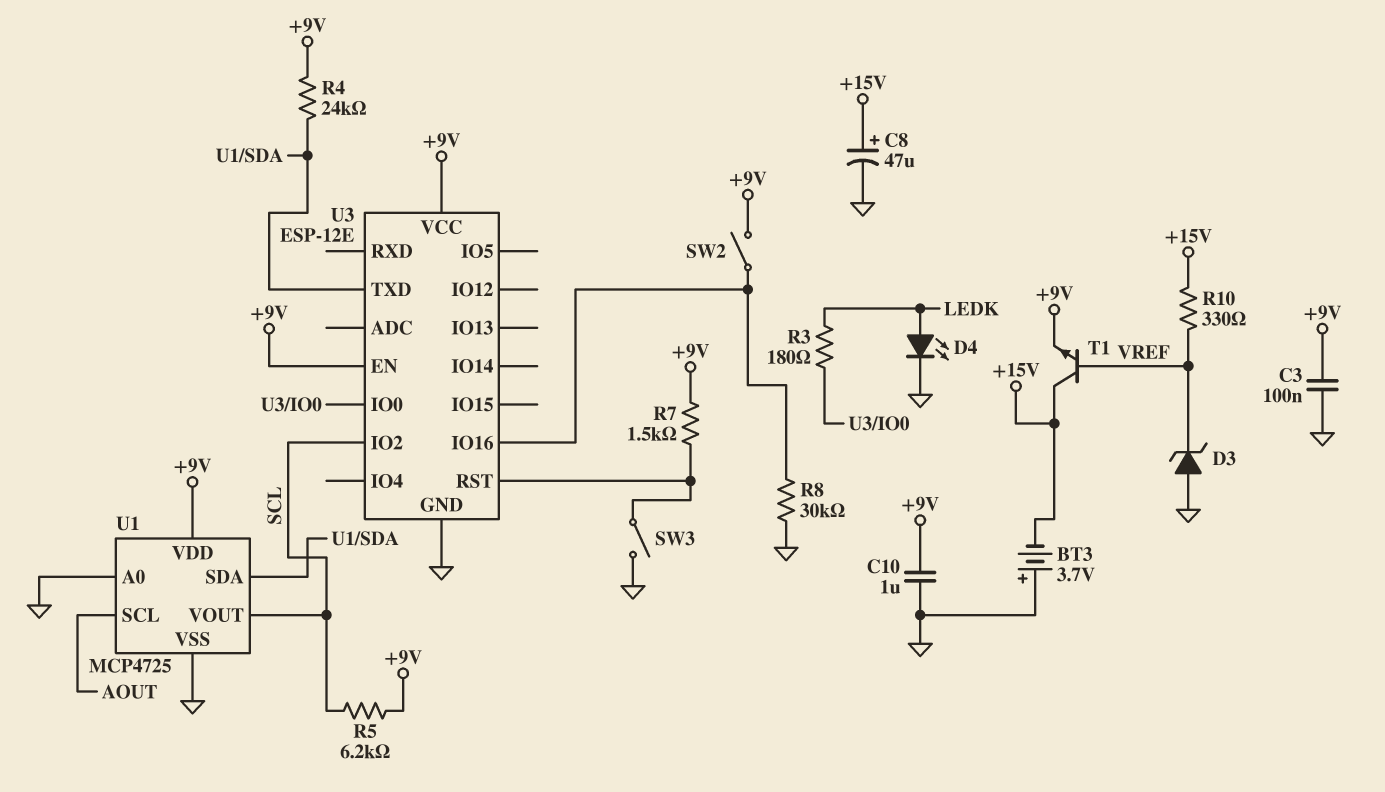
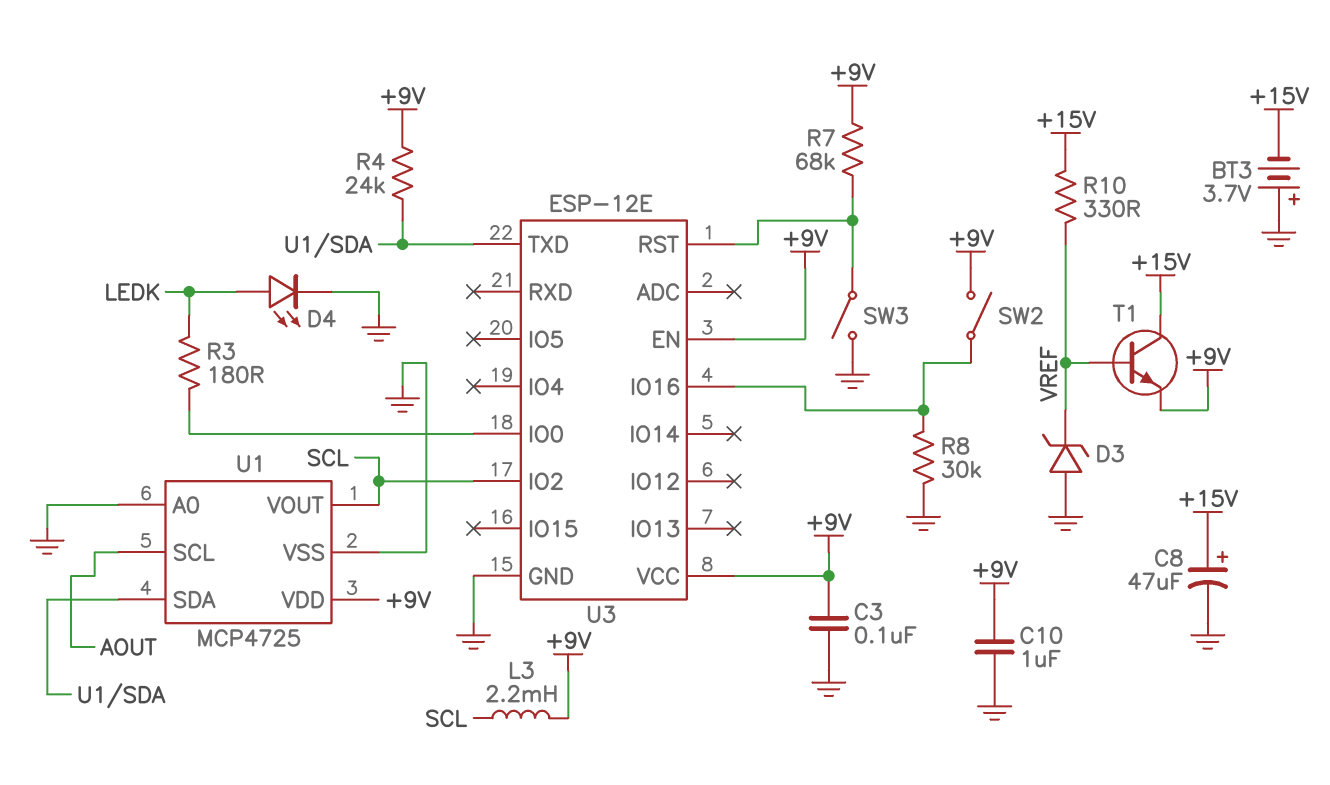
L3: none -> 2.2mH (+9V, SCL)
R5: 6.2k (+9V, SCL) -> none
R7: 1.5k (+9V, U3/RST) -> 68k (+9V, U3/RST)

